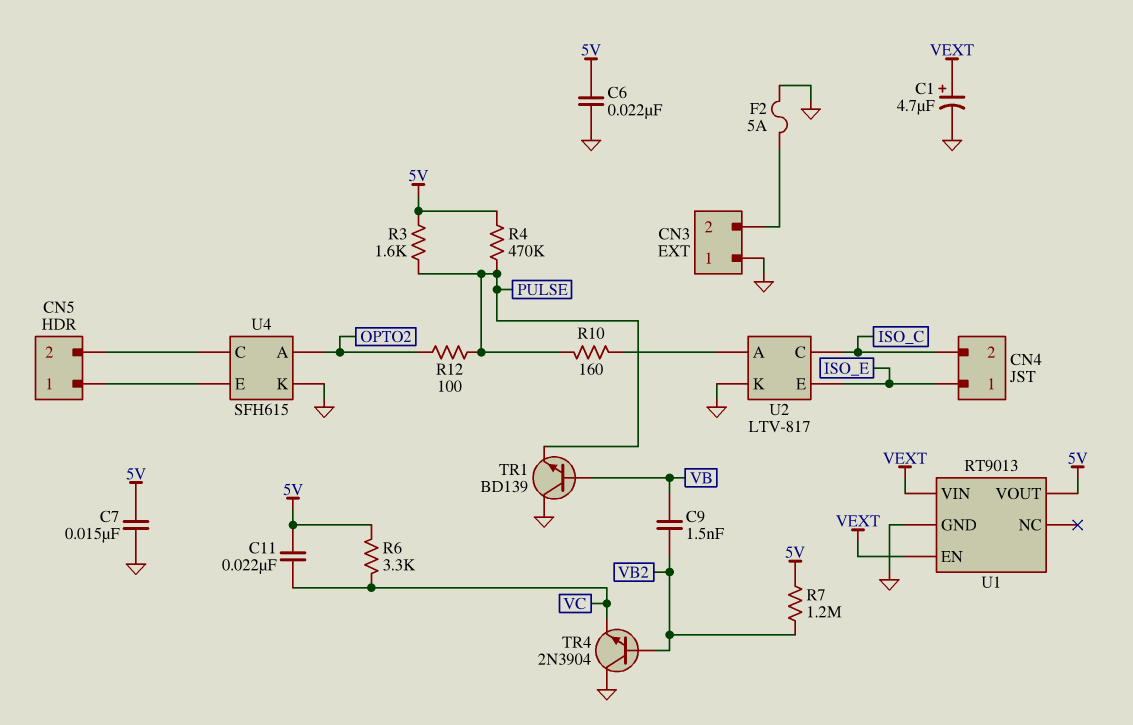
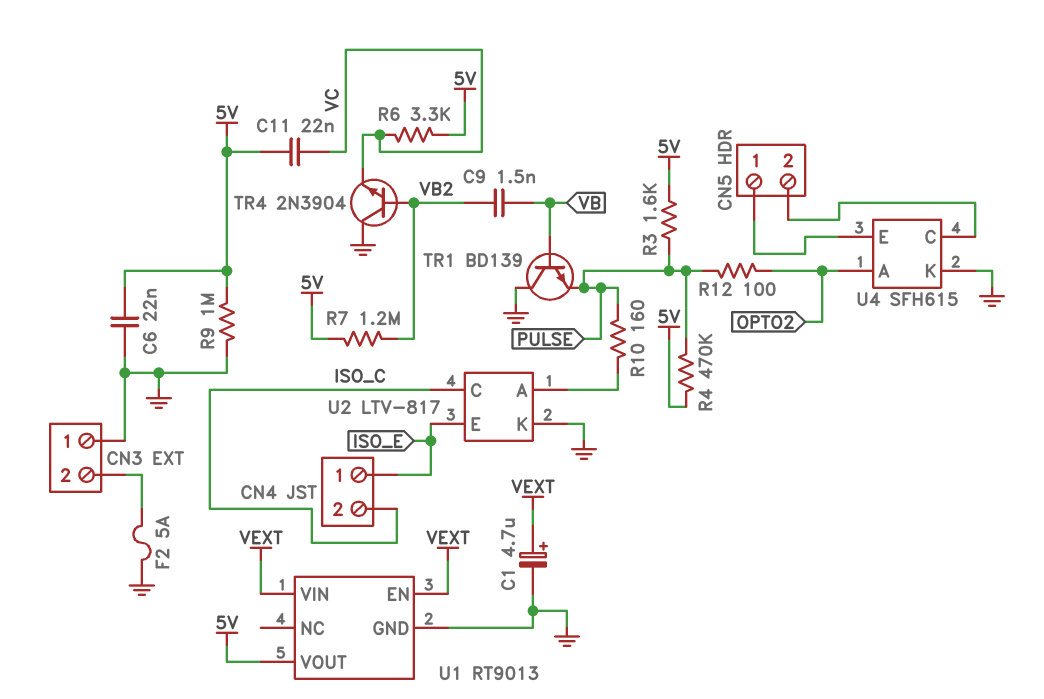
C7: 15nF (5V, GND) -> none
R9: none -> 1M (5V, GND)

